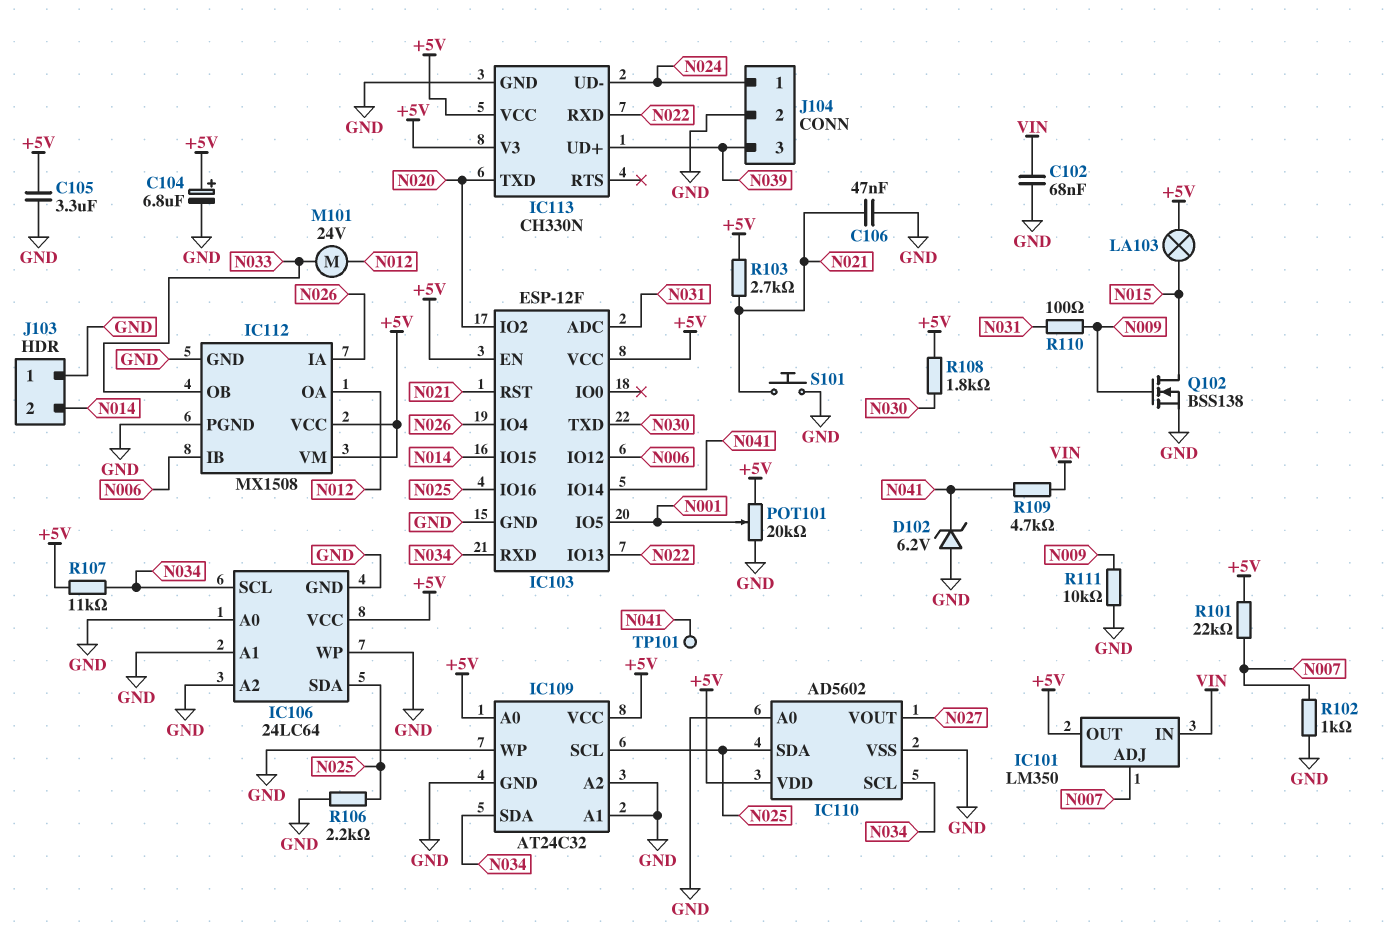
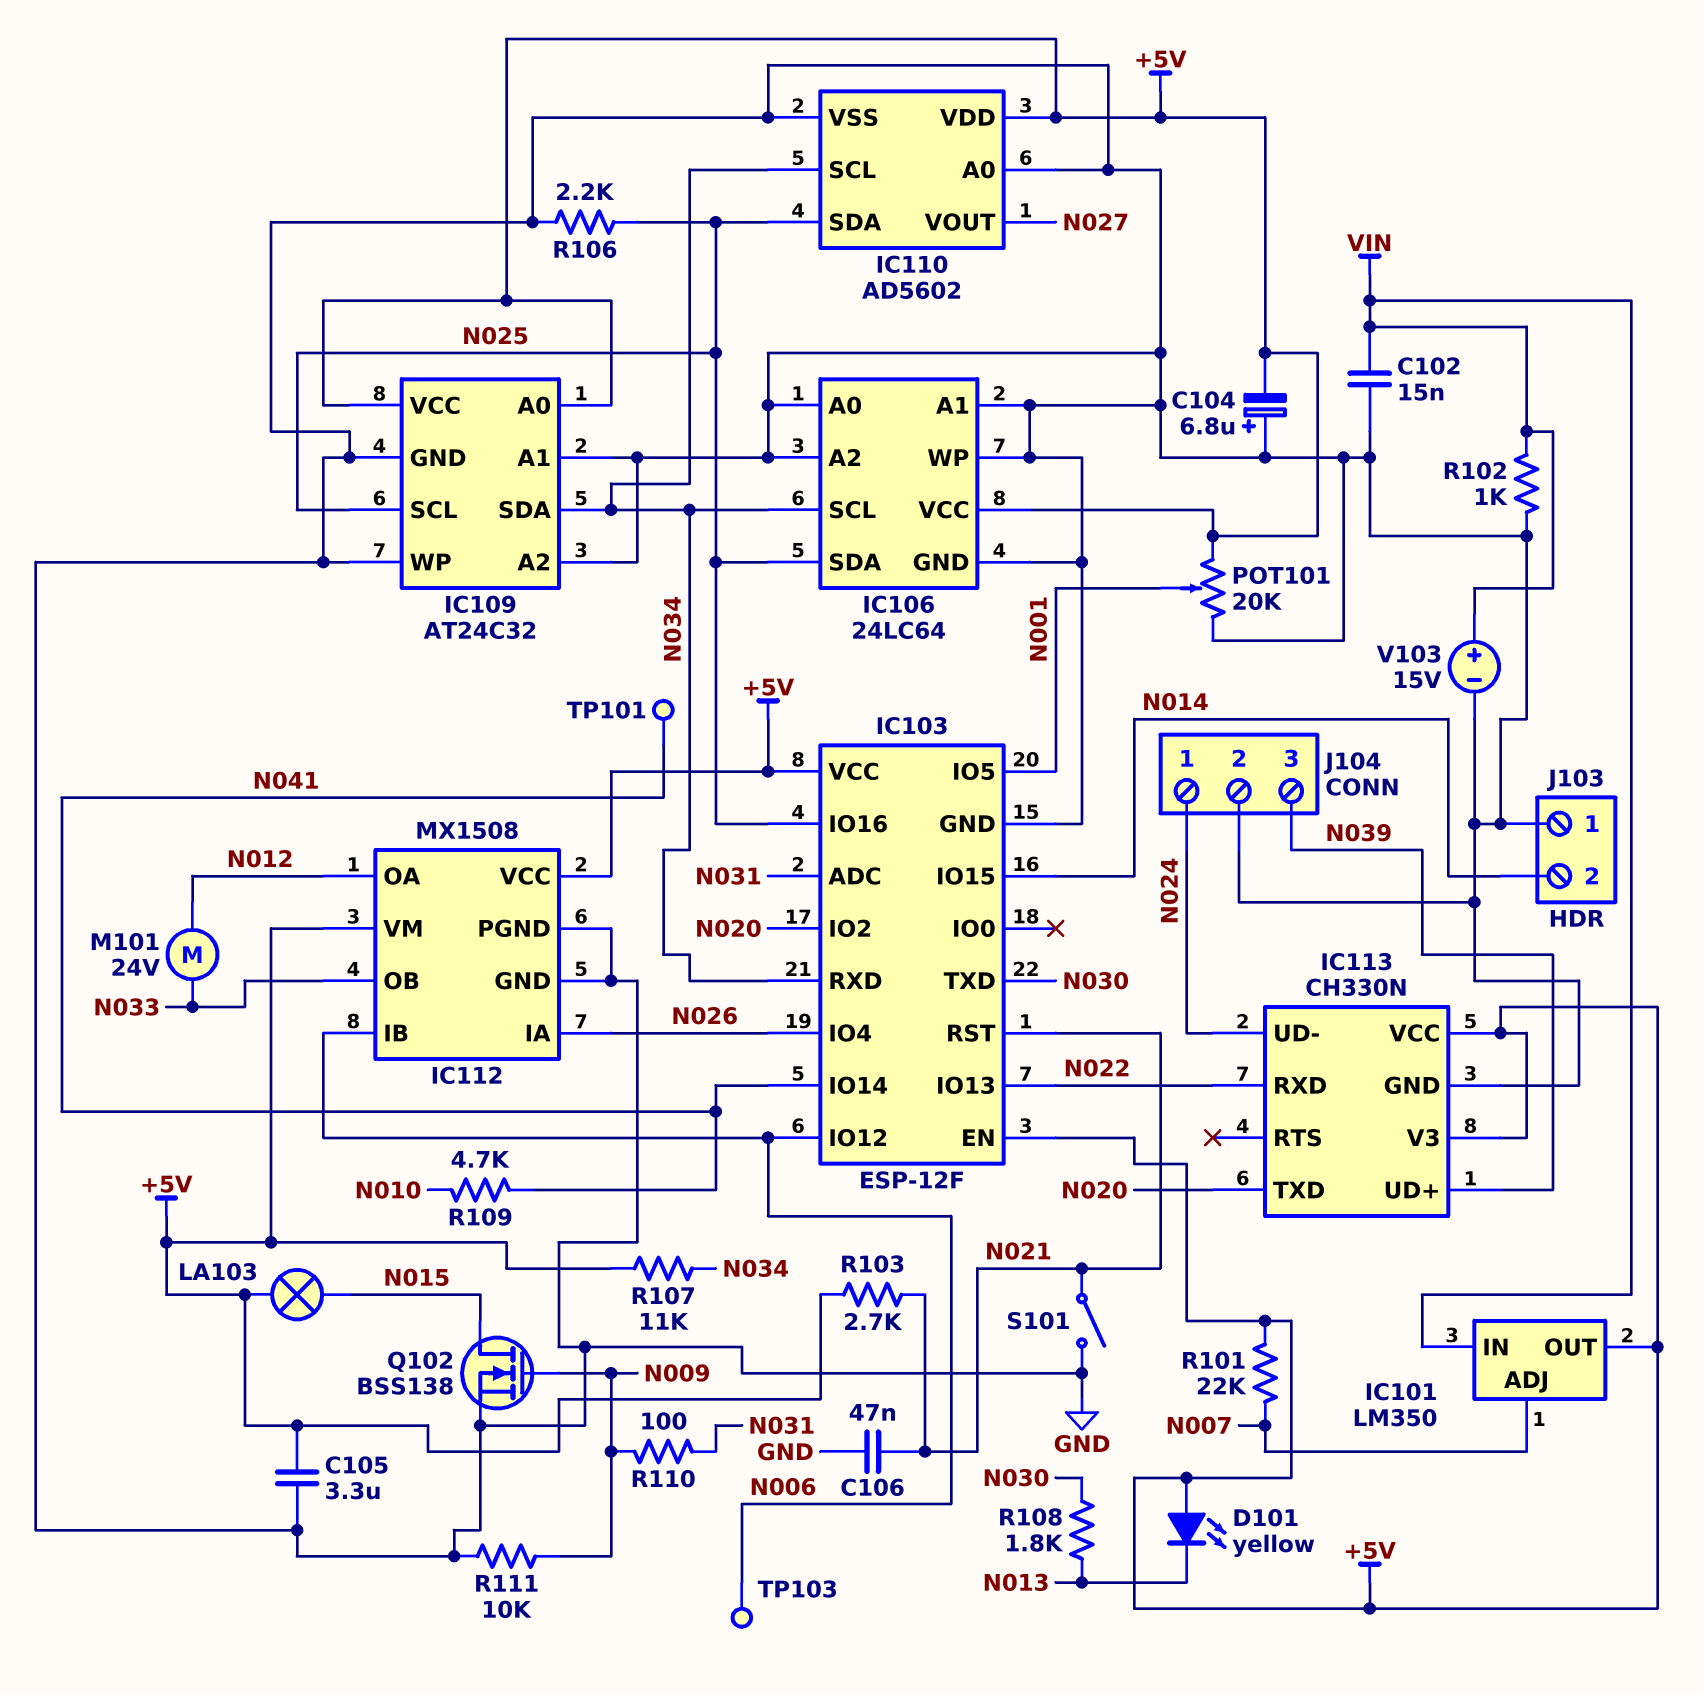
C102: 68nF (GND, VIN) -> 15nF (GND, VIN)
C104: 6.8uF (plus +5V, minus GND) -> 6.8uF (plus GND, minus +5V)
D101: none -> LED yellow (A +5V, K N013)
D102: zener 6.2V (A GND, K N041) -> none
R102: 1k (GND, N007) -> 1k (GND, VIN)
R108: 1.8k (+5V, N030) -> 1.8k (N013, N030)
R109: 4.7k (N041, VIN) -> 4.7k (N010, N041)
S101: button (GND, N021) -> switch (GND, N021)
TP103: none -> test point (N006)
V103: none -> 15V (plus VIN, minus GND)

